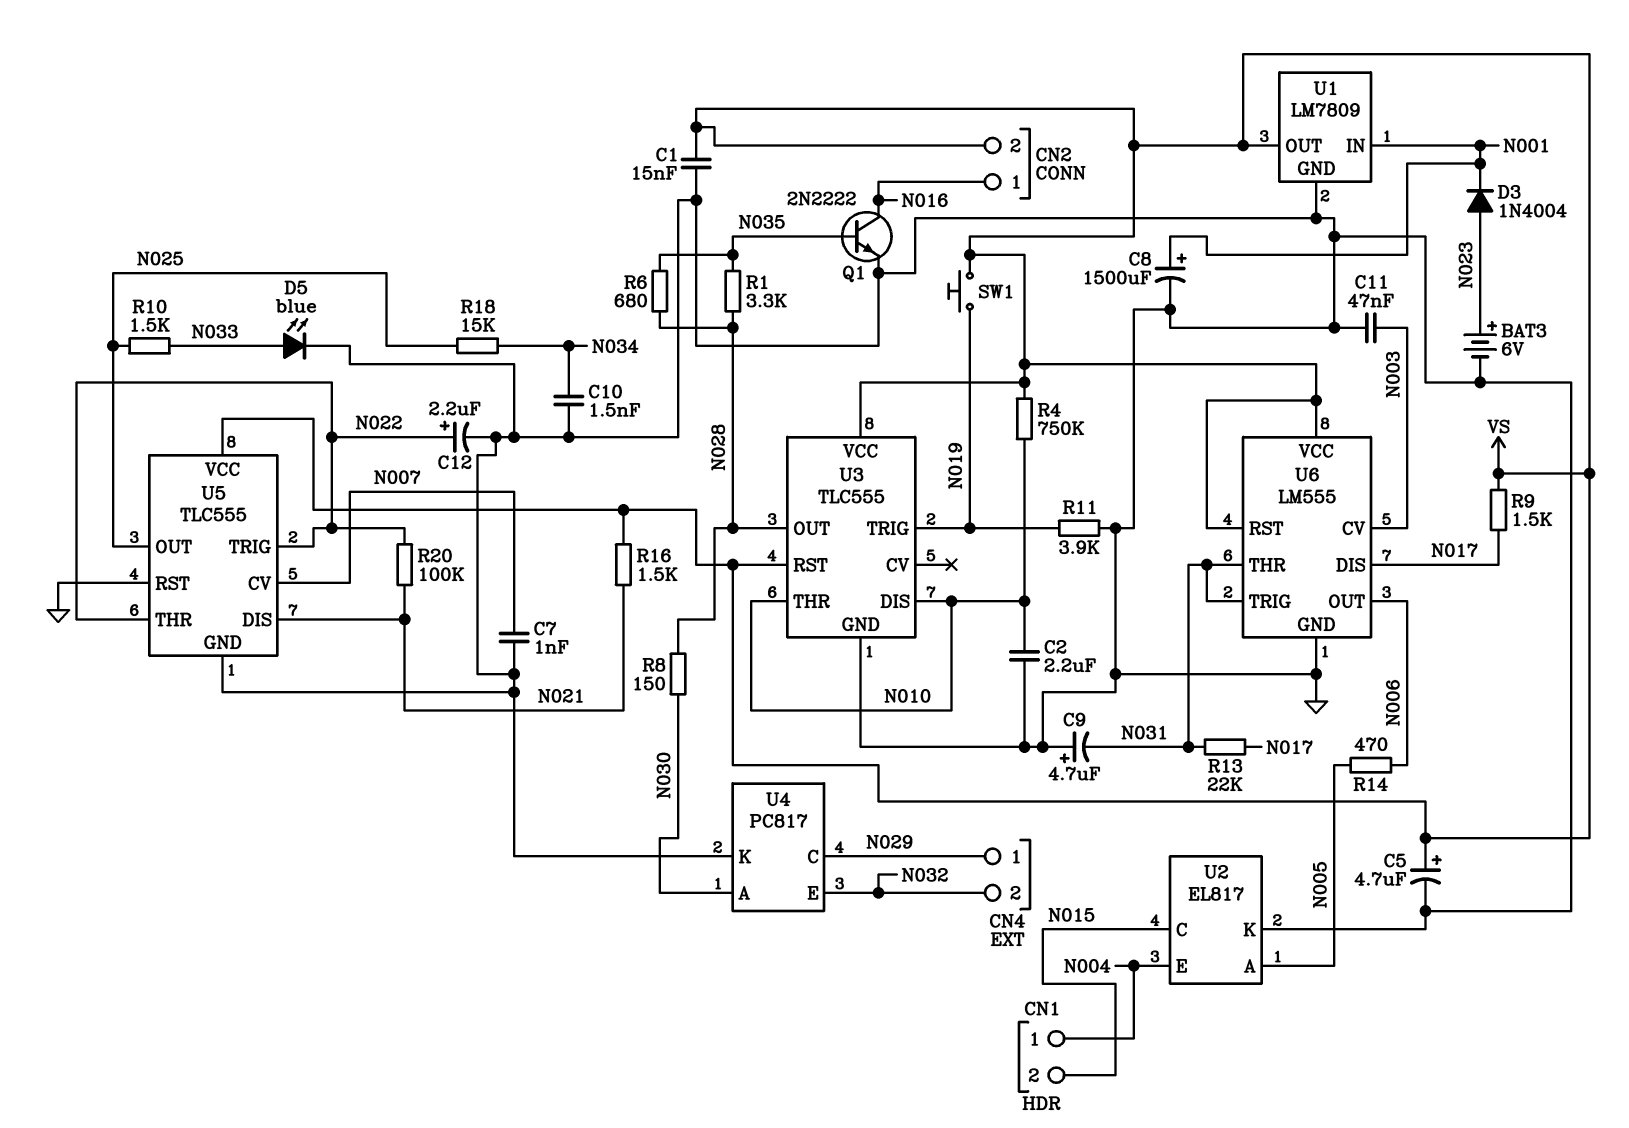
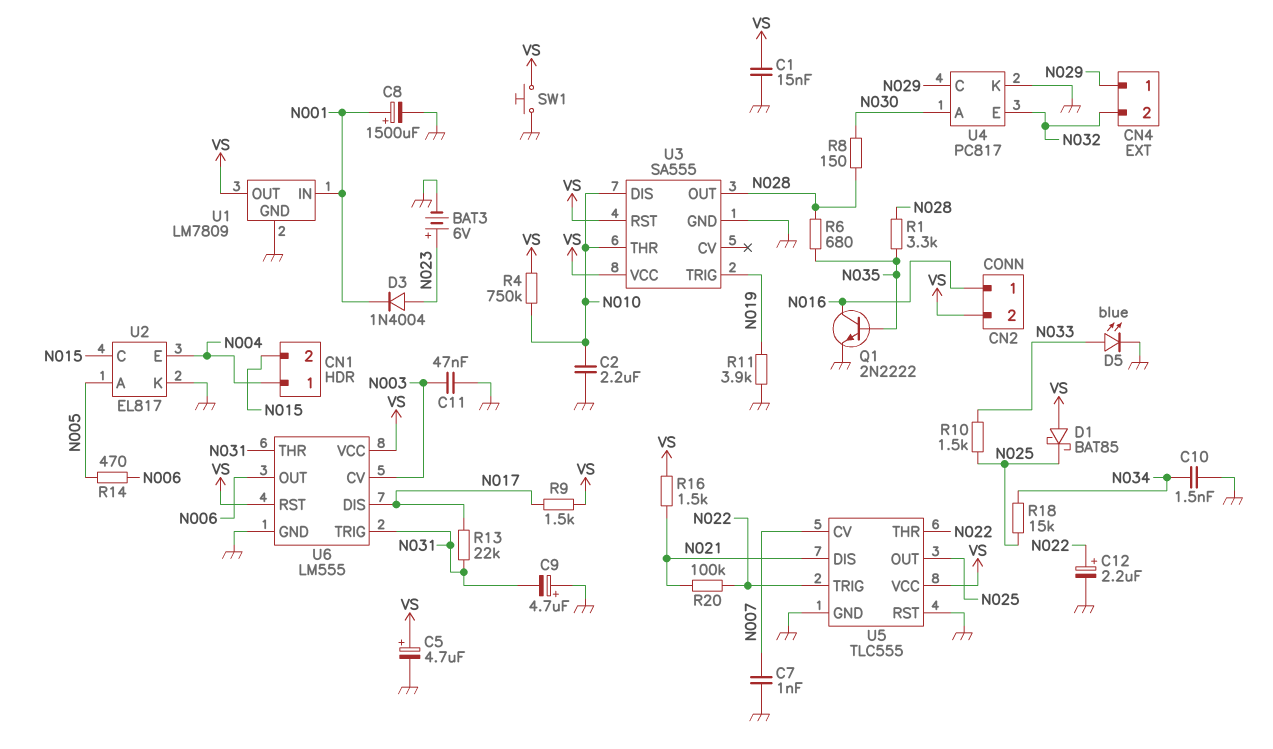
D1: none -> schottky BAT85 (A VS, K N025)
SW1: button (N019, VS) -> button (GND, VS)
U3: TLC555 -> SA555

